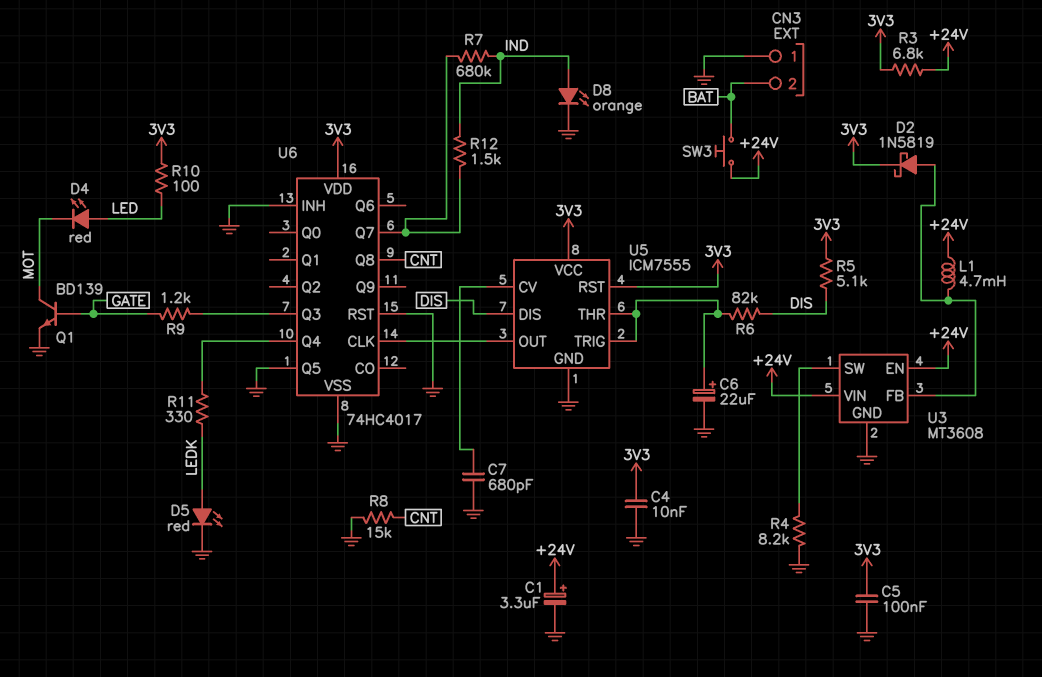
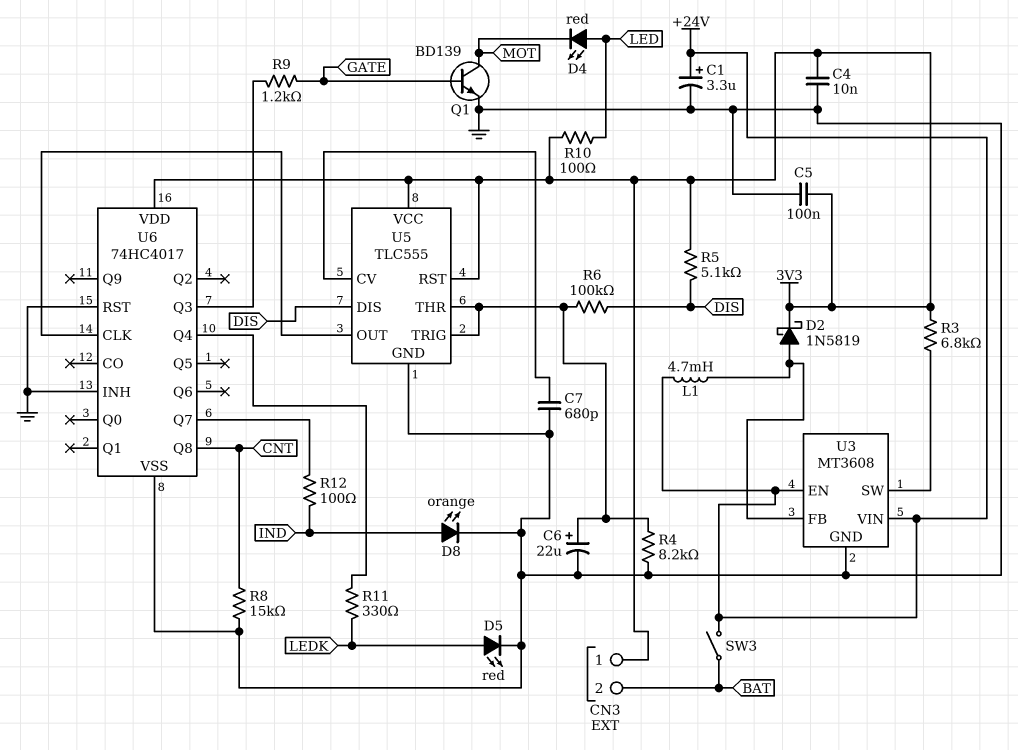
CN3 pin 1: GND -> 3V3
R3: 6.8k (+24V, 3V3) -> 6.8k (3V3, U3/SW)
R4: 8.2k (GND, U3/SW) -> 8.2k (GND, U5/THR)
R6: 82k (DIS, U5/THR) -> 100k (DIS, U5/THR)
R7: 680k (IND, U6/Q7) -> none
R12: 1.5k (IND, U6/Q7) -> 100 (IND, U6/Q7)
SW3: button (+24V, BAT) -> switch (+24V, BAT)
U5: ICM7555 -> TLC555
U6 pin Q5: GND -> none

